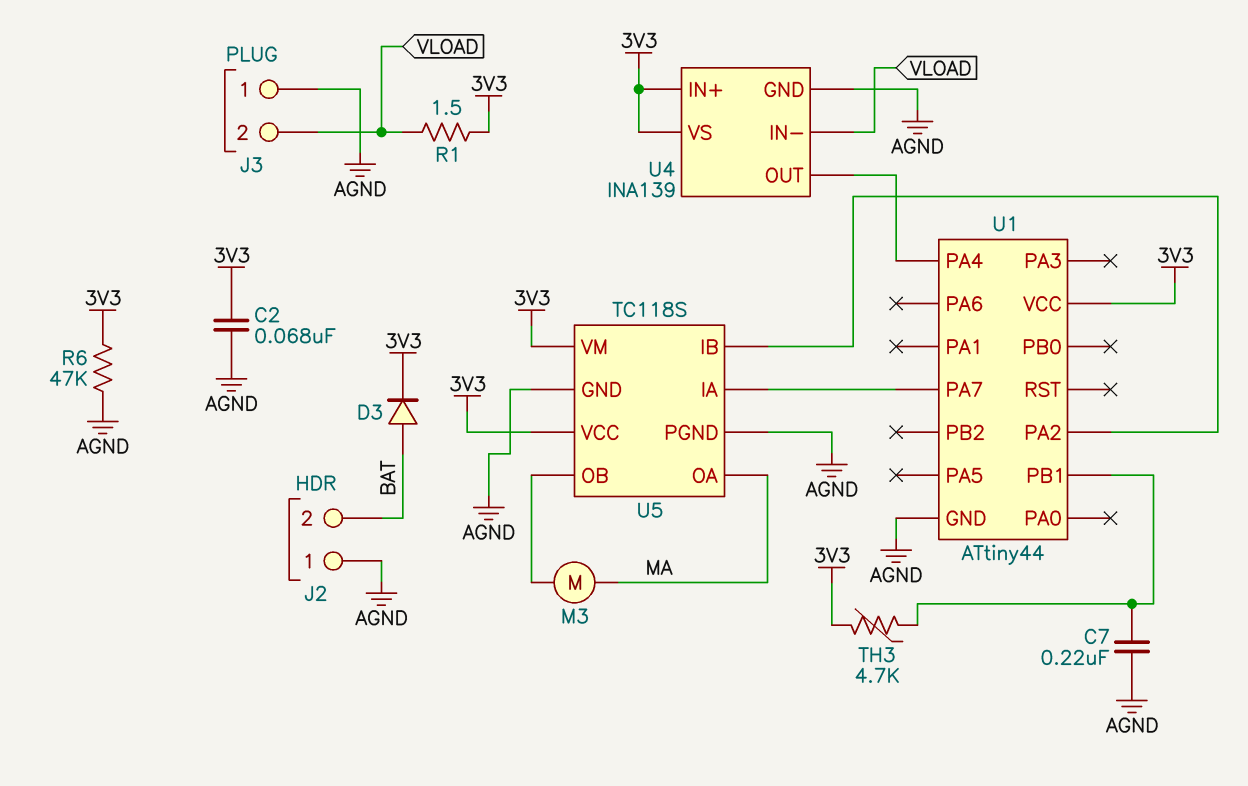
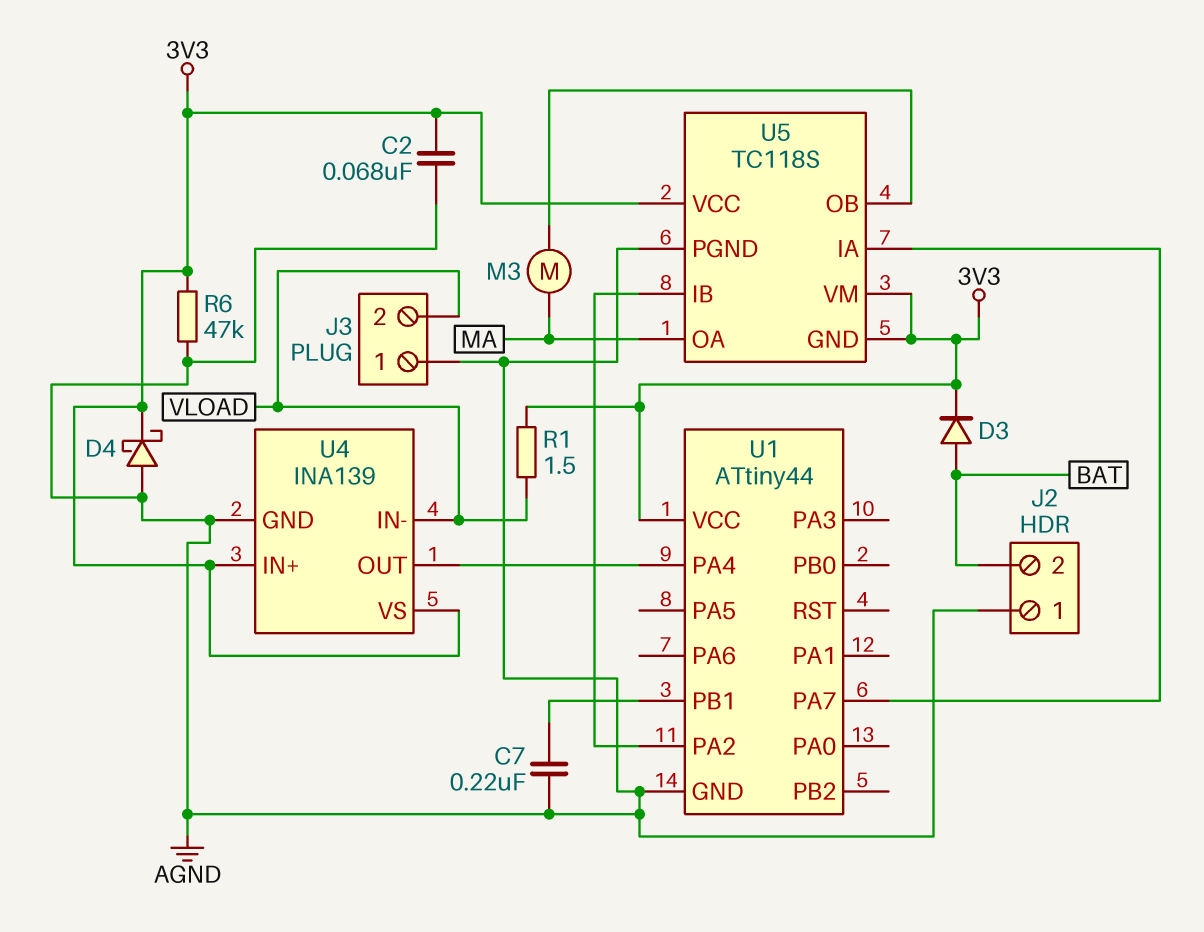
D4: none -> schottky (A AGND, K 3V3)
TH3: 4.7k (3V3, U1/PB1) -> none
U5 pin GND: AGND -> 3V3

